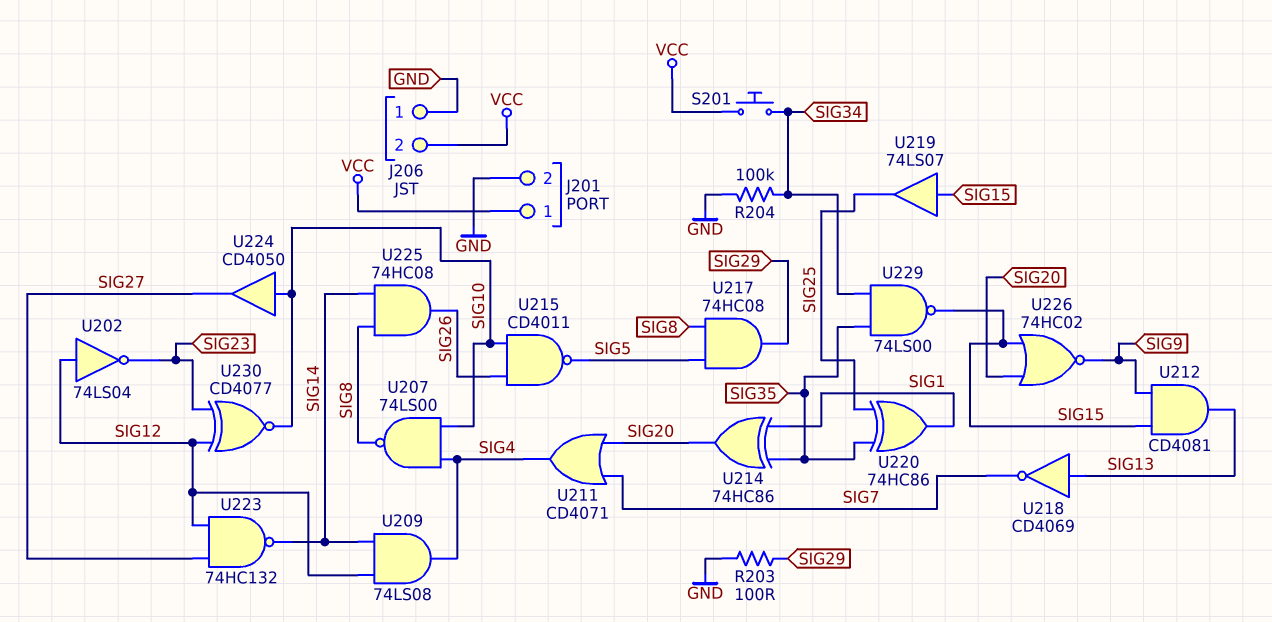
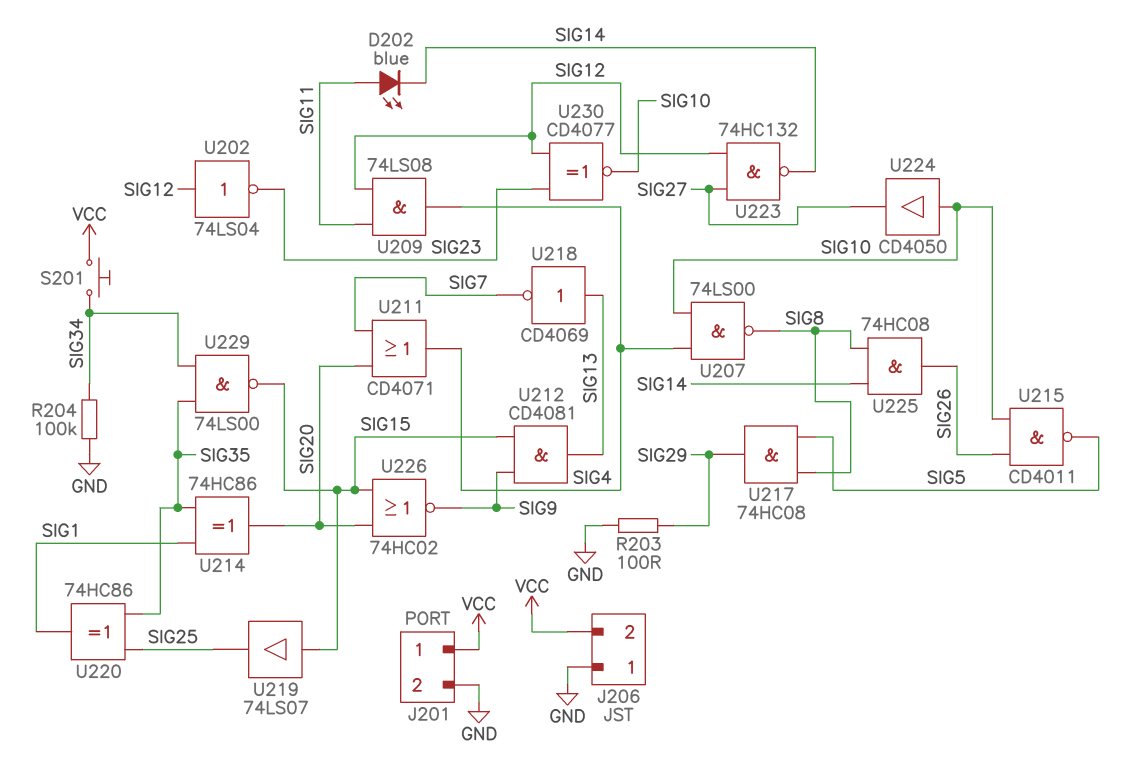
D202: none -> LED blue (A SIG11, K SIG14)
U209: AND 74LS08 (in SIG12, in SIG14, out SIG4) -> AND 74LS08 (in SIG11, in SIG12, out SIG4)

